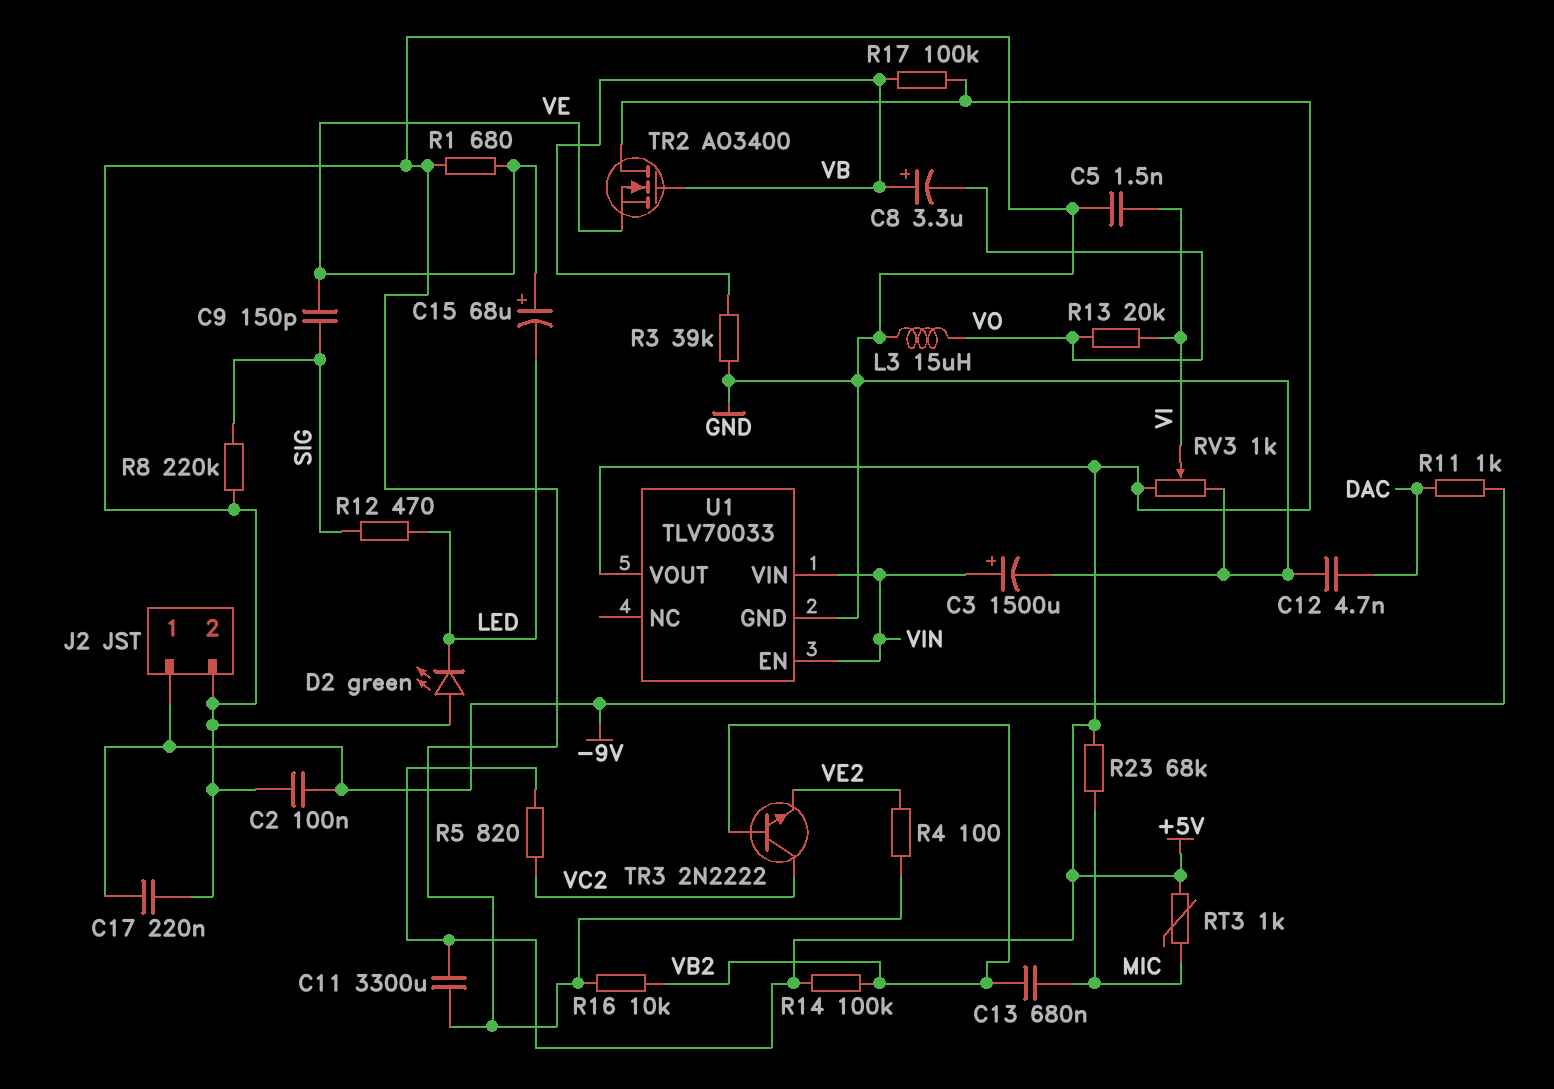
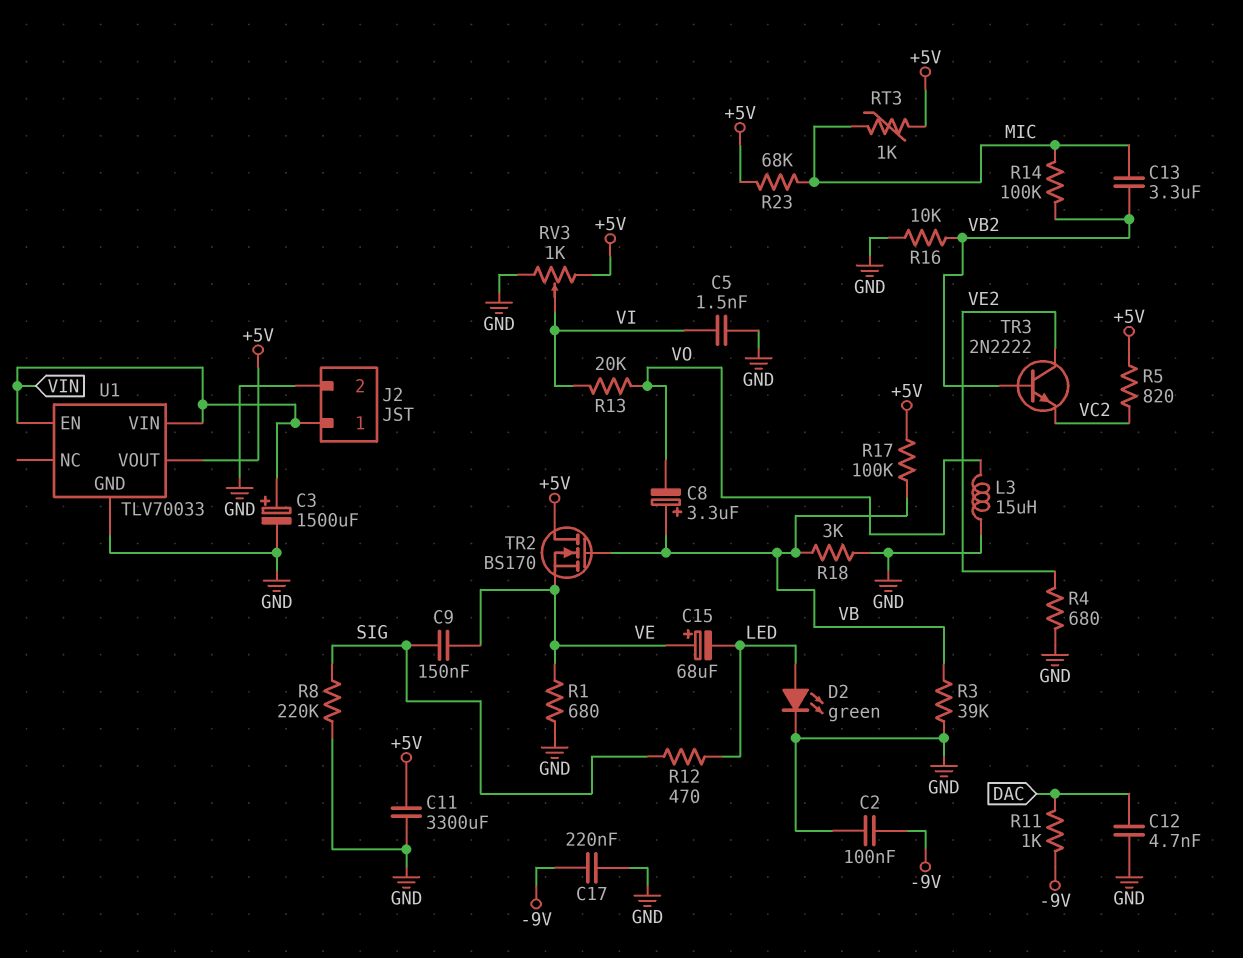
C9: 150pF (SIG, VE) -> 150nF (SIG, VE)
C13: 680nF (MIC, VB2) -> 3.3uF (MIC, VB2)
D2: LED green (A GND, K LED) -> LED green (A LED, K GND)
J2 pin 1: -9V -> VIN
R4: 100 (GND, VE2) -> 680 (GND, VE2)
R14: 100k (+5V, VB2) -> 100k (MIC, VB2)
R18: none -> 3k (GND, VB)
TR2: NMOS AO3400 (G VB, D +5V, S VE) -> NMOS BS170 (G VB, D +5V, S VE)
TR3: NPN 2N2222 (B VB2, C VC2, E VE2) -> NPN 2N2222 (B VB2, C VE2, E VC2)

